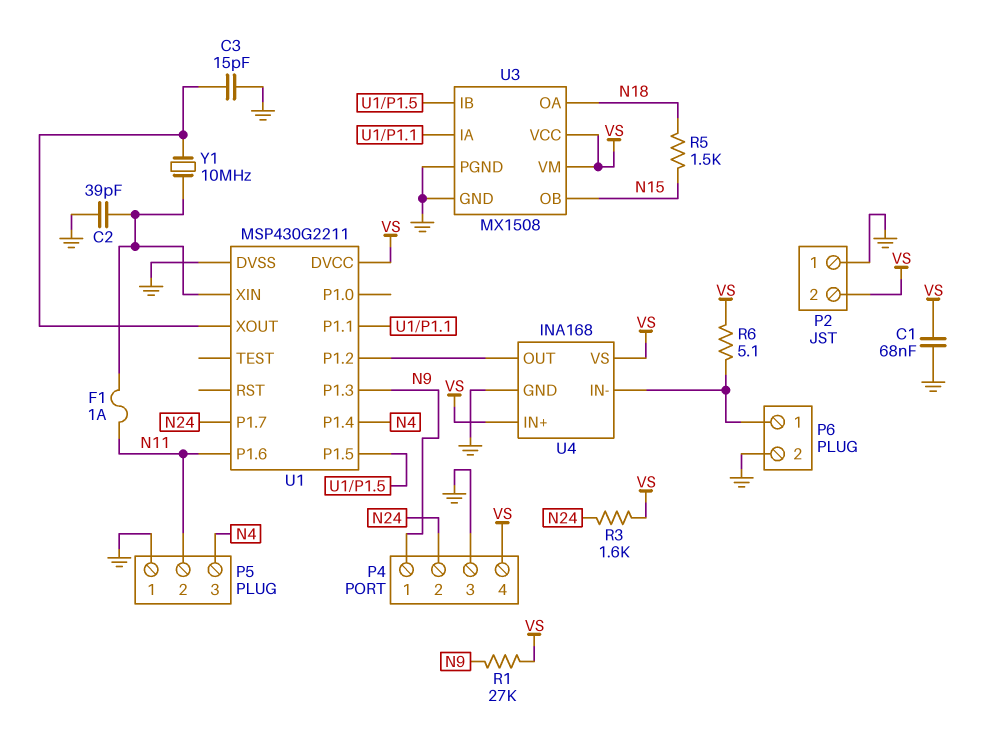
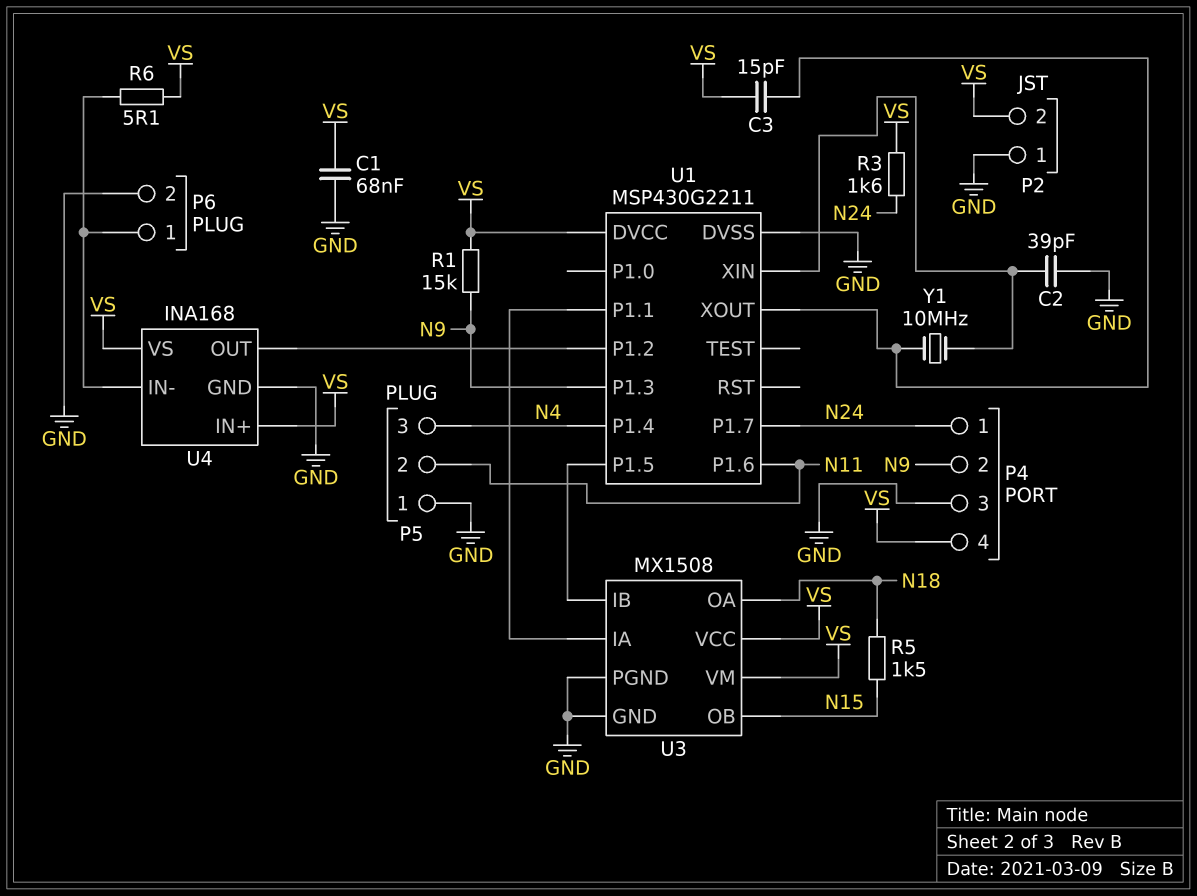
C3: 15pF (GND, U1/XOUT) -> 15pF (U1/XOUT, VS)
F1: 1A (N11, U1/XIN) -> none
P4 pin 1: N9 -> N24
P4 pin 2: N24 -> N9
R1: 27k (N9, VS) -> 15k (N9, VS)

